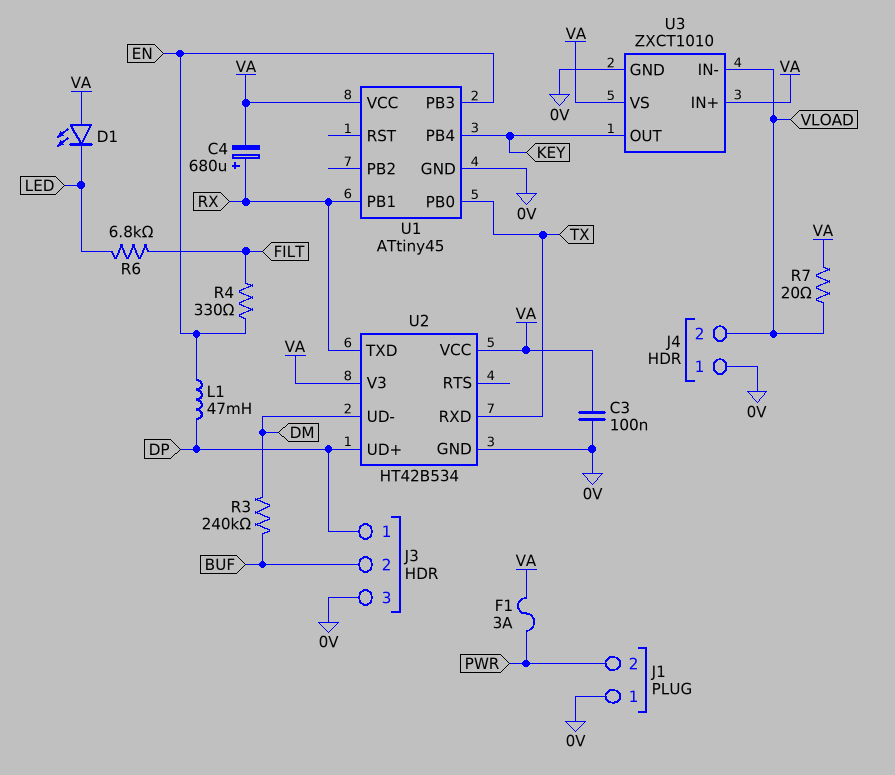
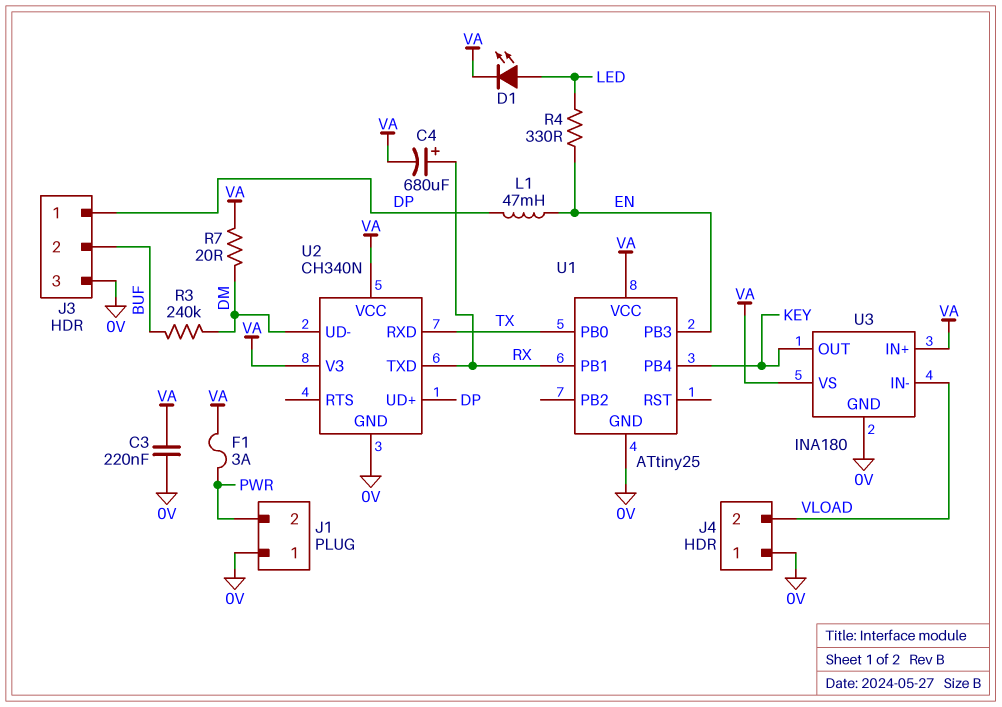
C3: 100nF (0V, VA) -> 220nF (0V, VA)
D1: LED (A VA, K LED) -> LED (A LED, K VA)
R4: 330 (EN, FILT) -> 330 (EN, LED)
R6: 6.8k (FILT, LED) -> none
R7: 20 (VA, VLOAD) -> 20 (DM, VA)
U1: ATtiny45 -> ATtiny25
U2: HT42B534 -> CH340N
U3: ZXCT1010 -> INA180

